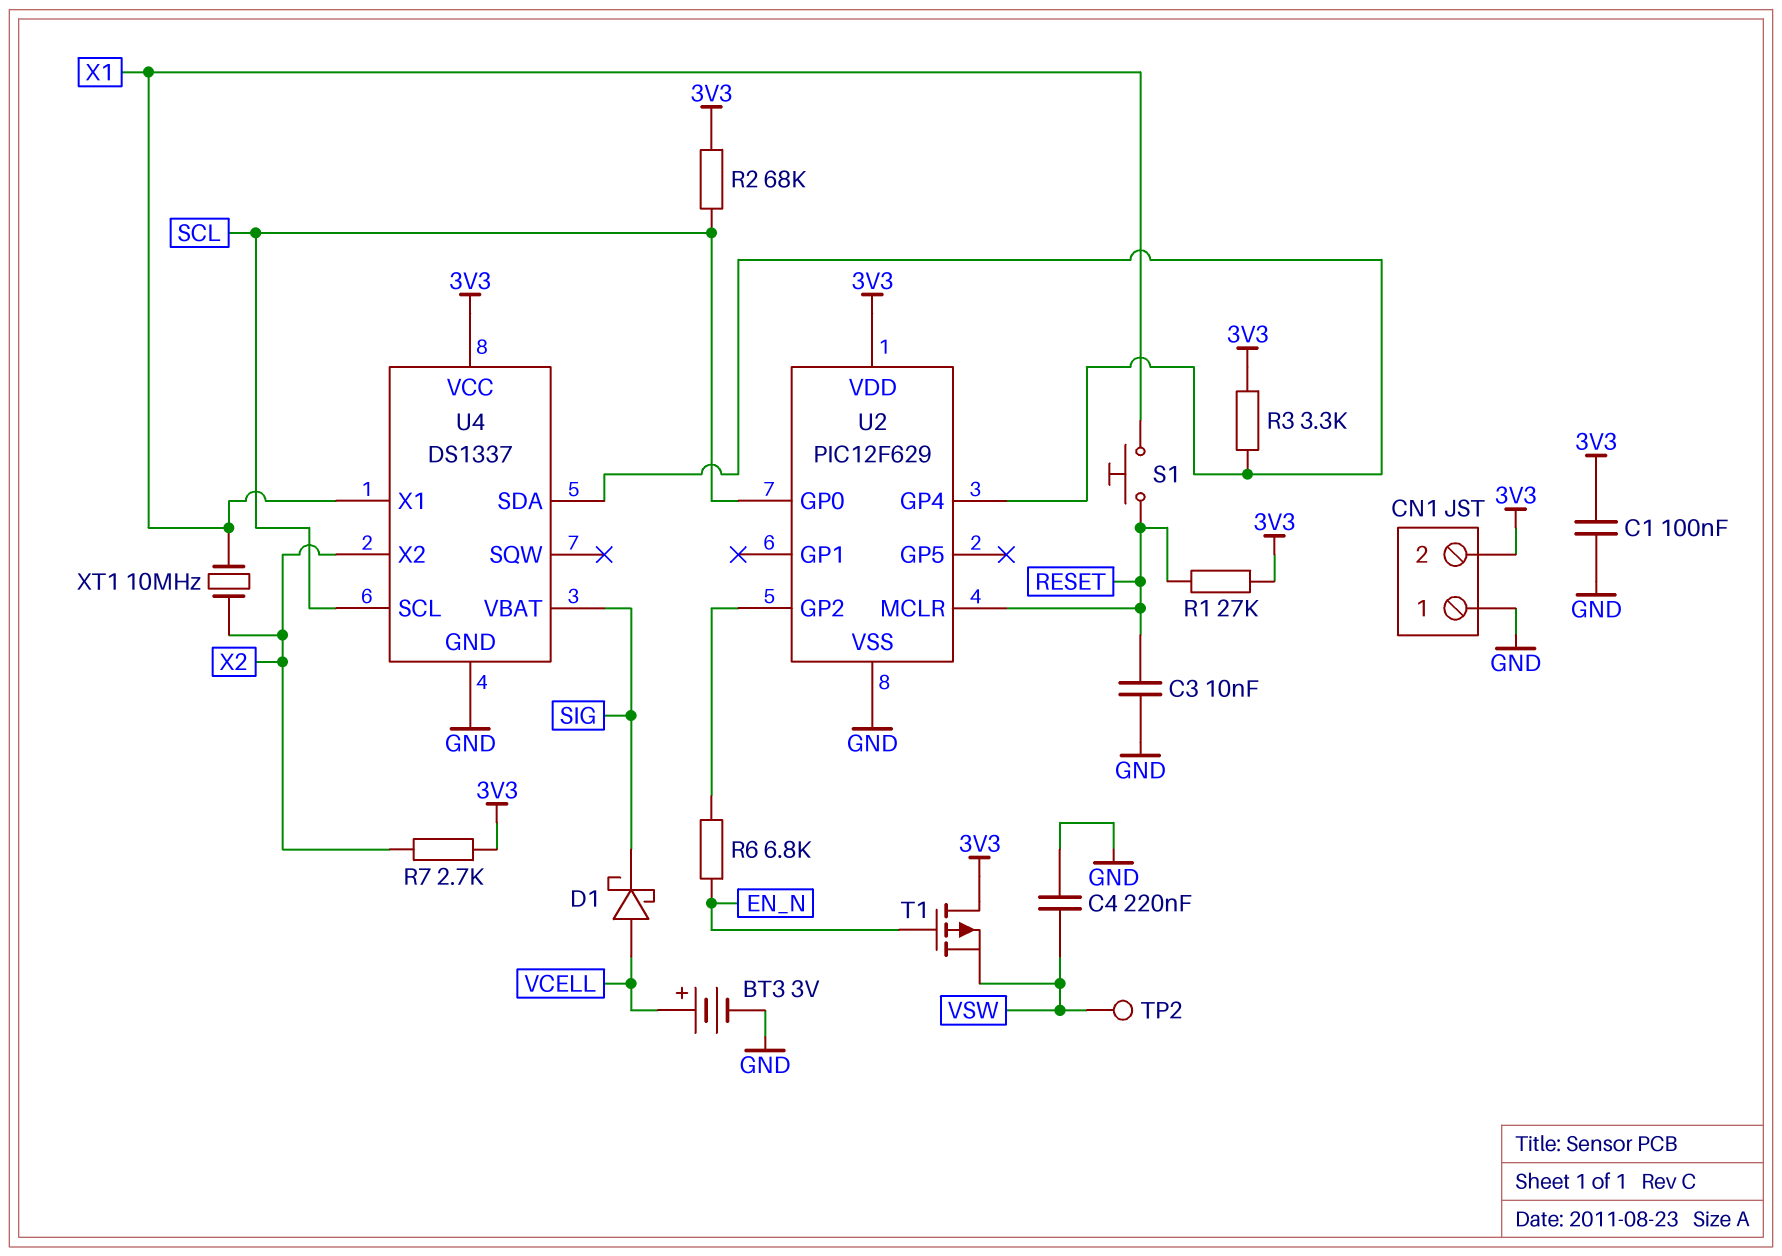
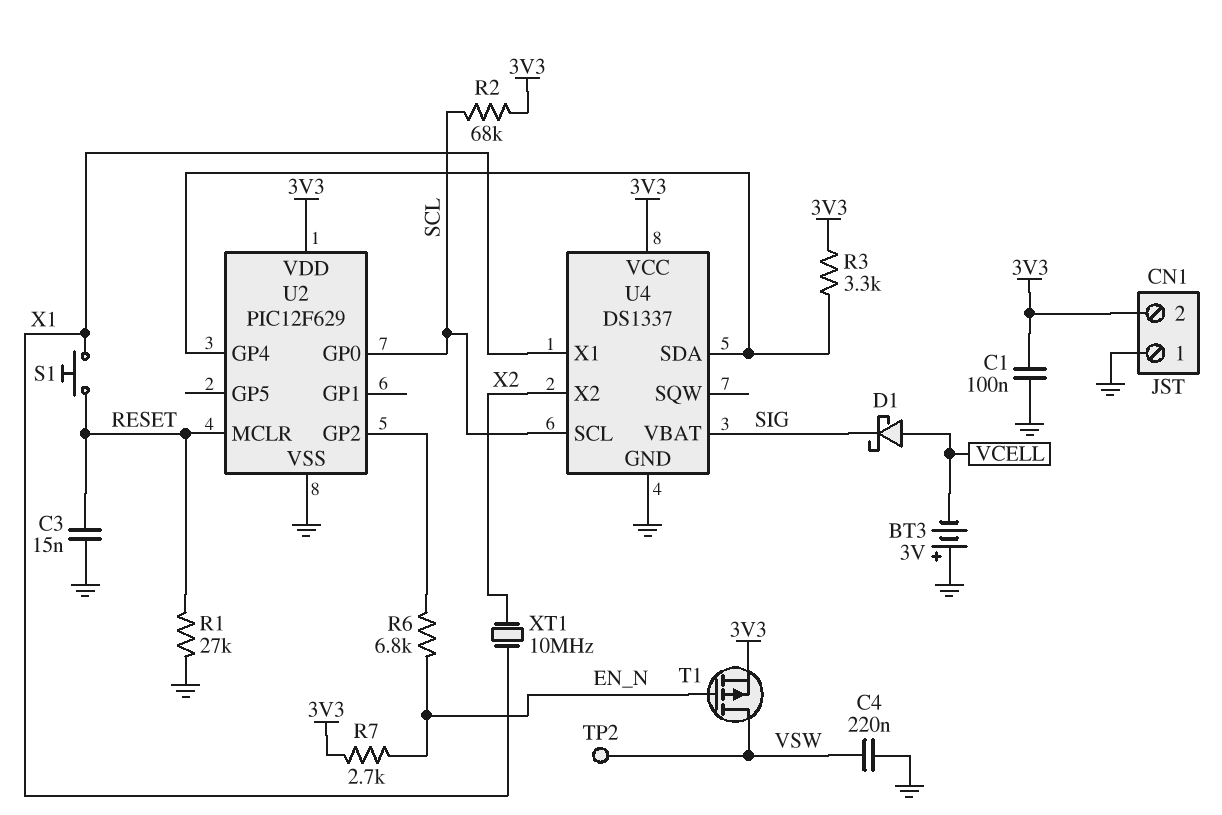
BT3: 3V (plus VCELL, minus GND) -> 3V (plus GND, minus VCELL)
C3: 10nF (GND, RESET) -> 15nF (GND, RESET)
R1: 27k (3V3, RESET) -> 27k (GND, RESET)
R7: 2.7k (3V3, X2) -> 2.7k (3V3, EN_N)
T1: PMOS (G EN_N, D 3V3, S VSW) -> PMOS (G EN_N, D VSW, S 3V3)

